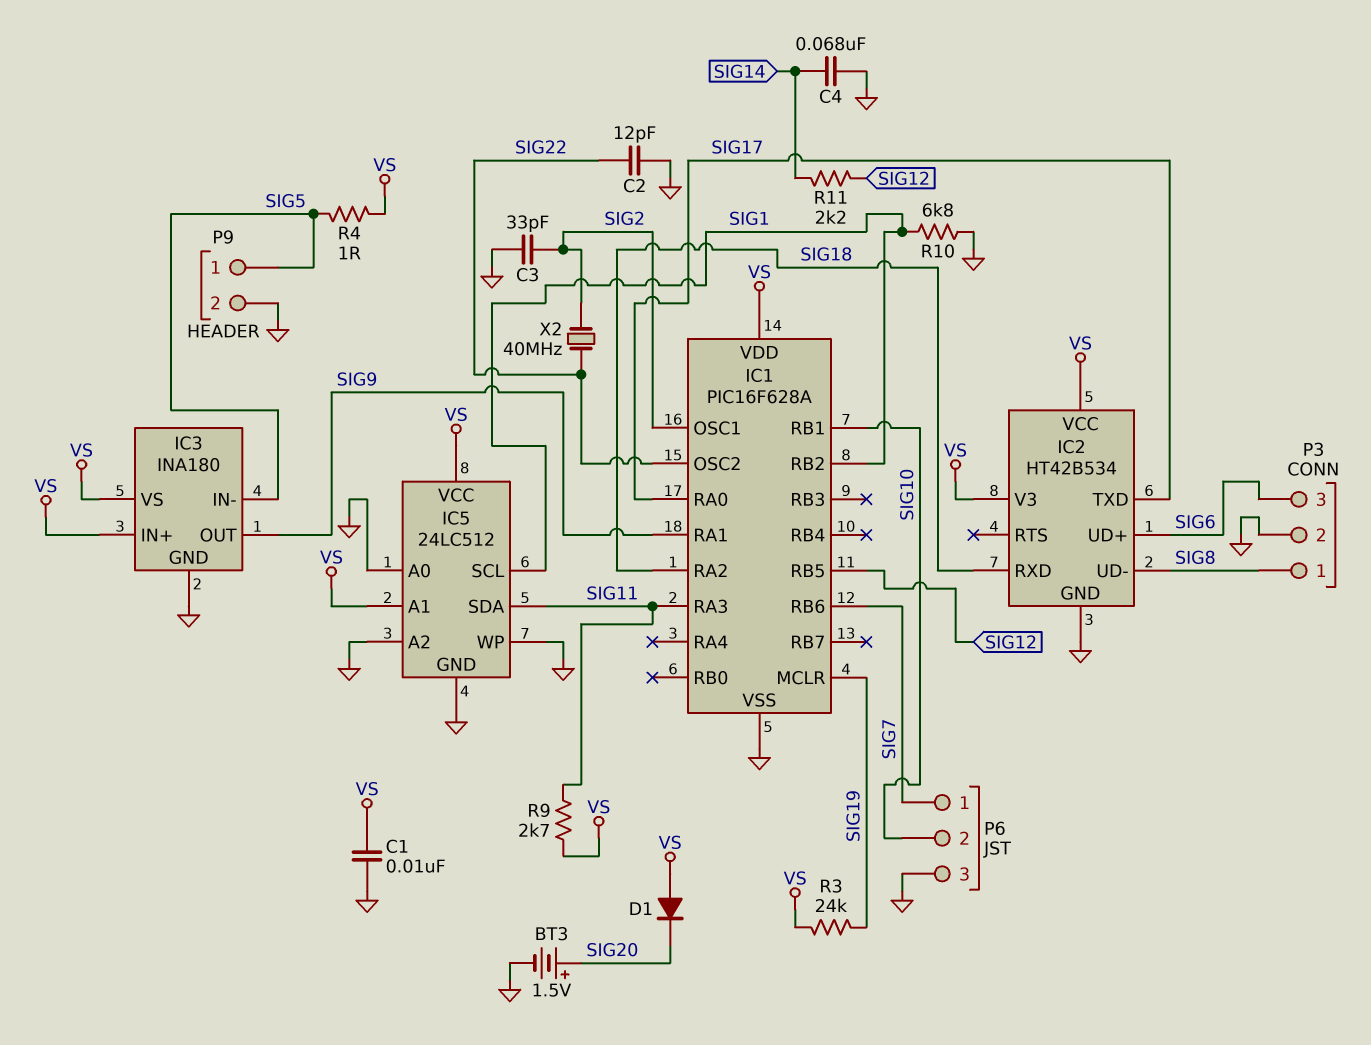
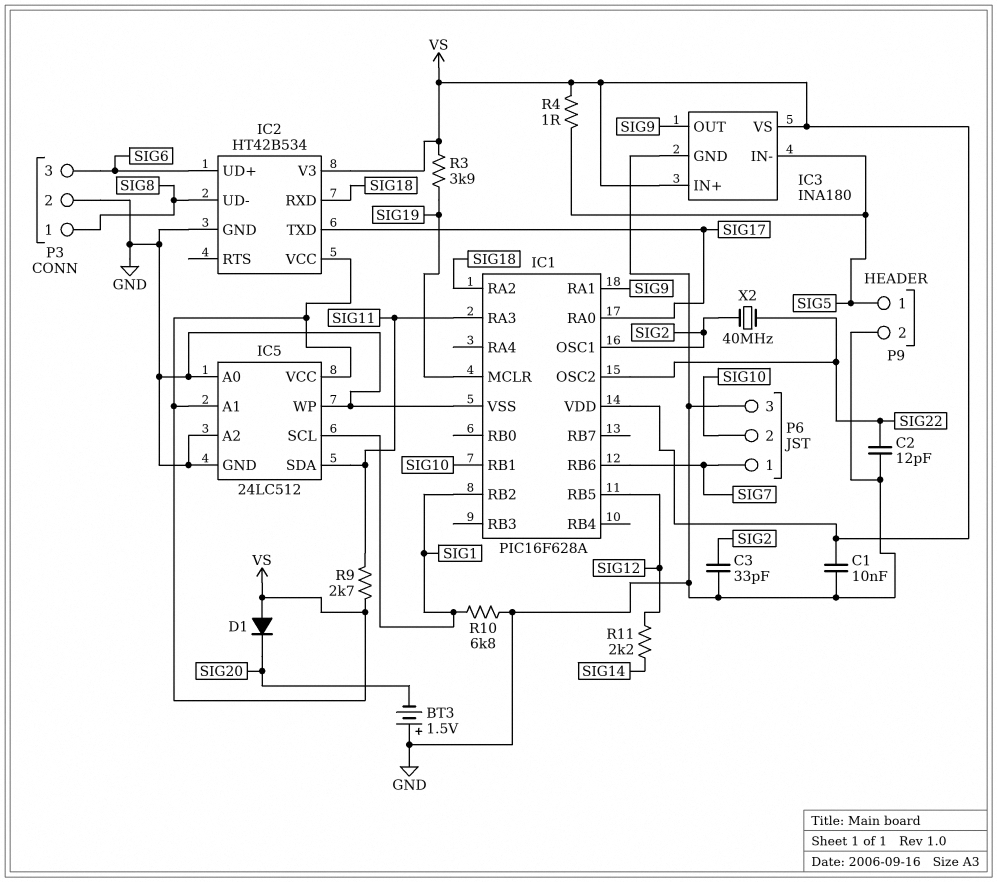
BT3: 1.5V (plus SIG20, minus GND) -> 1.5V (plus GND, minus SIG20)
C4: 68nF (GND, SIG14) -> none
R3: 24k (SIG19, VS) -> 3.9k (SIG19, VS)

